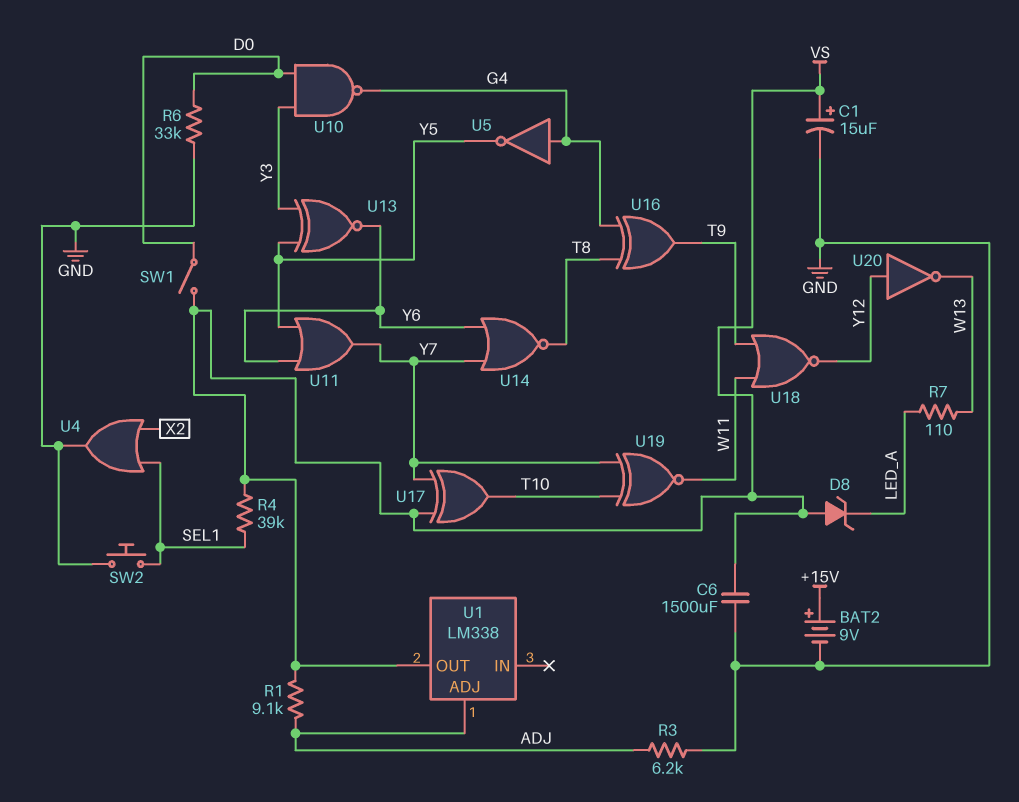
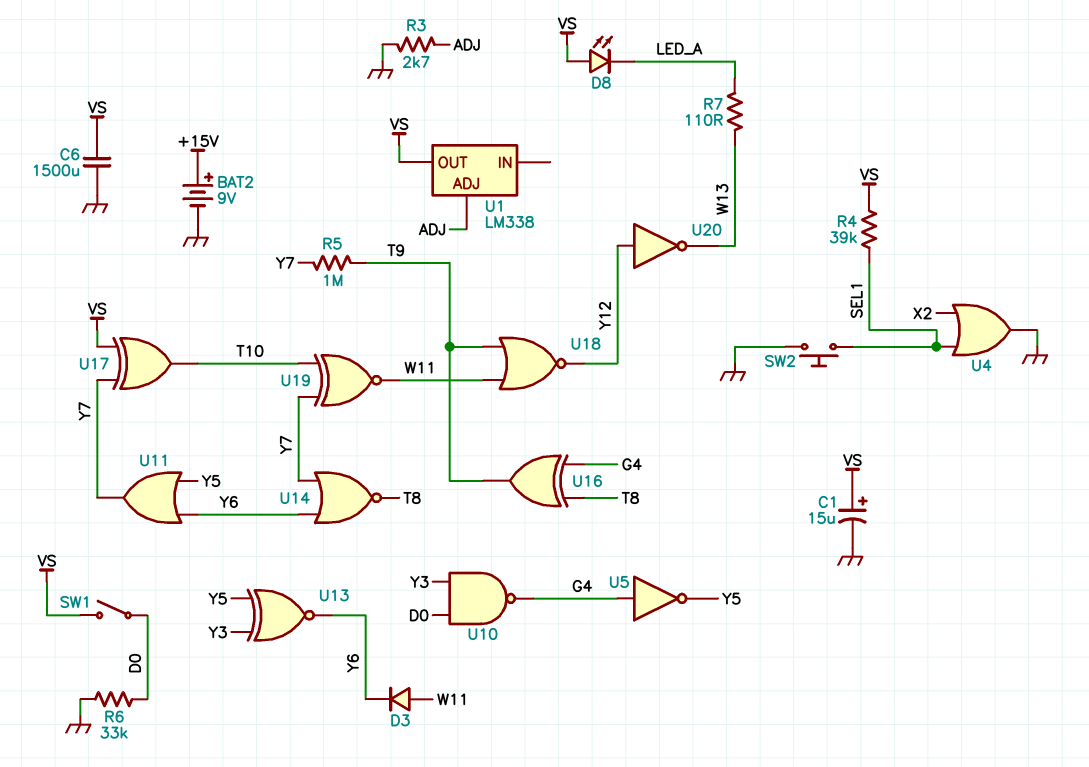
D3: none -> diode (A W11, K Y6)
D8: zener (A VS, K LED_A) -> LED (A VS, K LED_A)
R1: 9.1k (ADJ, VS) -> none
R3: 6.2k (ADJ, GND) -> 2.7k (ADJ, GND)
R5: none -> 1M (T9, Y7)

